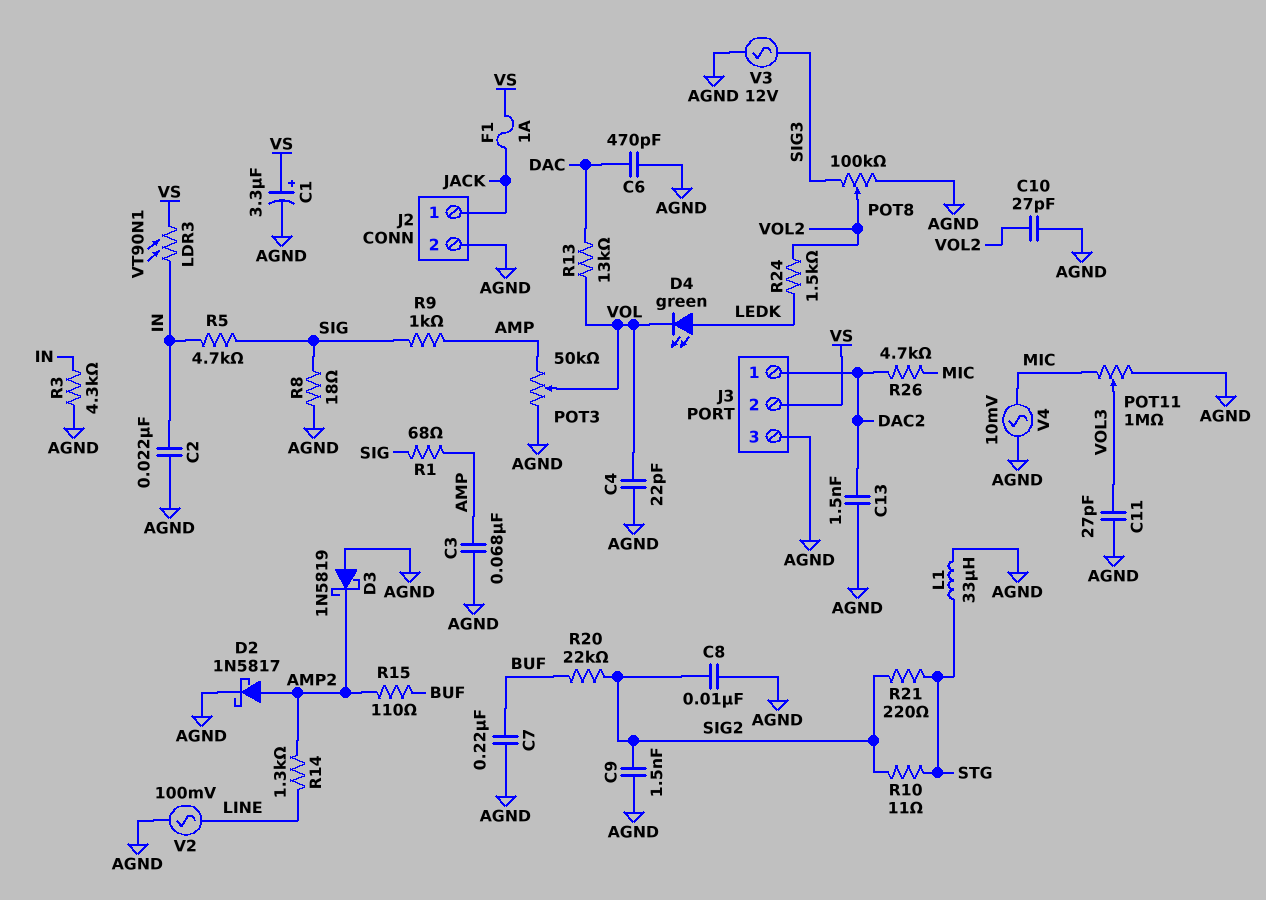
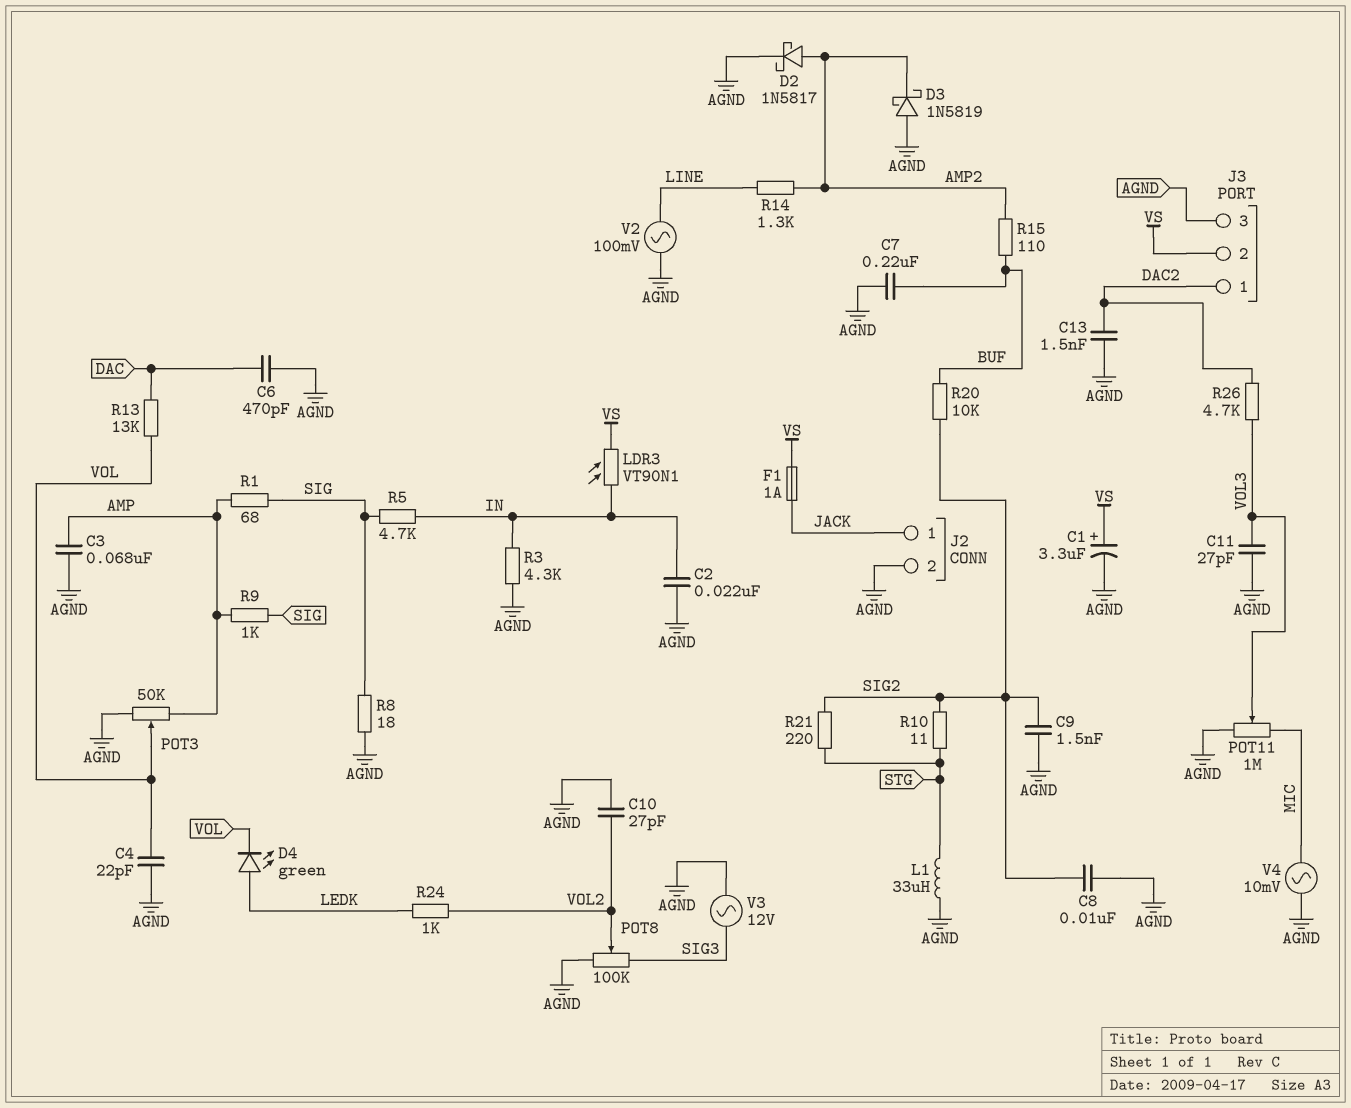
R20: 22k (BUF, SIG2) -> 10k (BUF, SIG2)
R24: 1.5k (LEDK, VOL2) -> 1k (LEDK, VOL2)
R26: 4.7k (DAC2, MIC) -> 4.7k (DAC2, VOL3)

